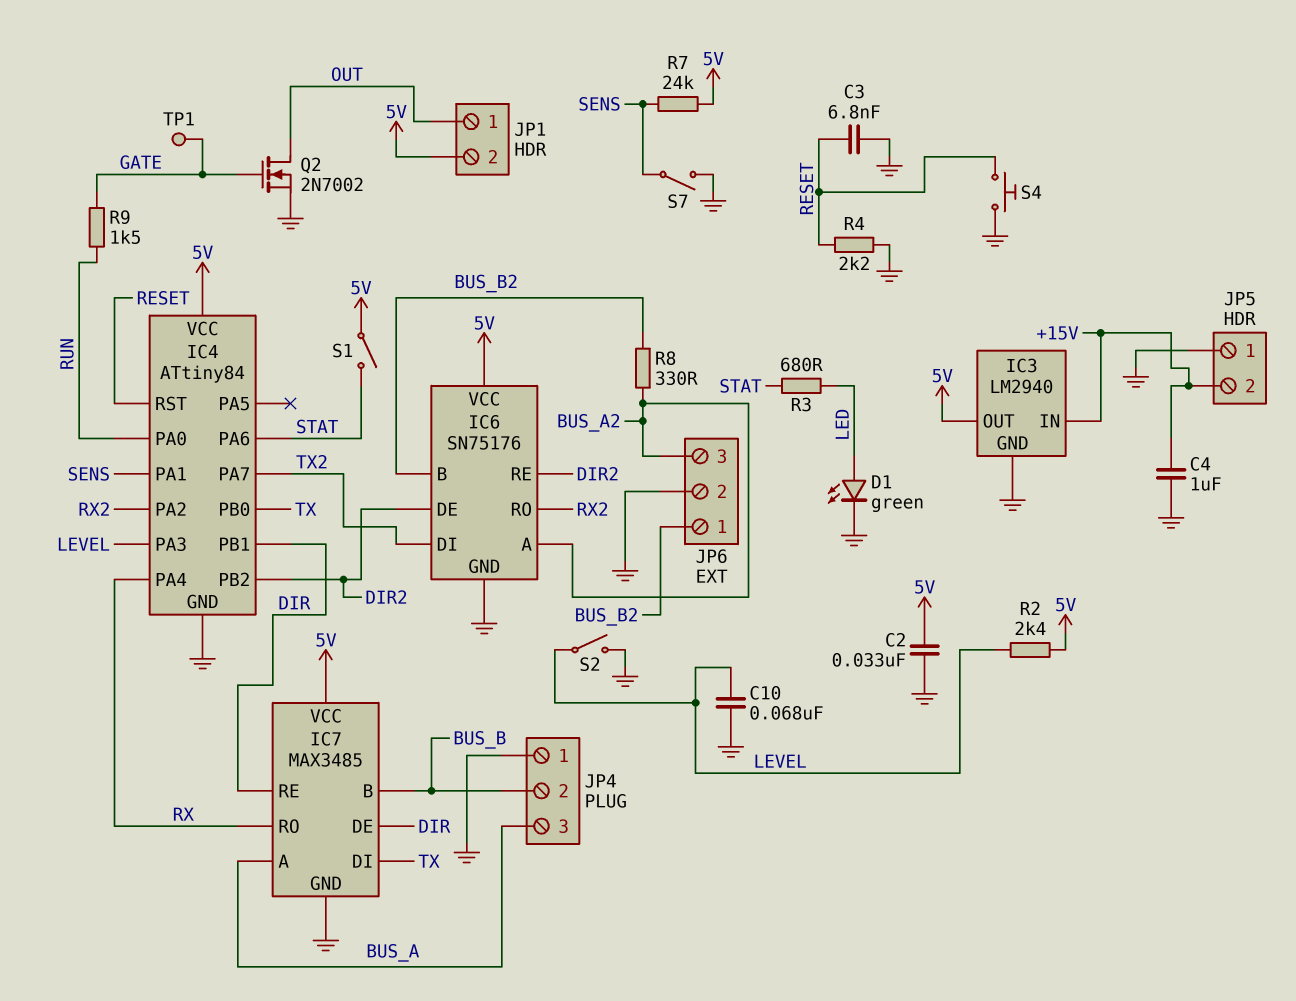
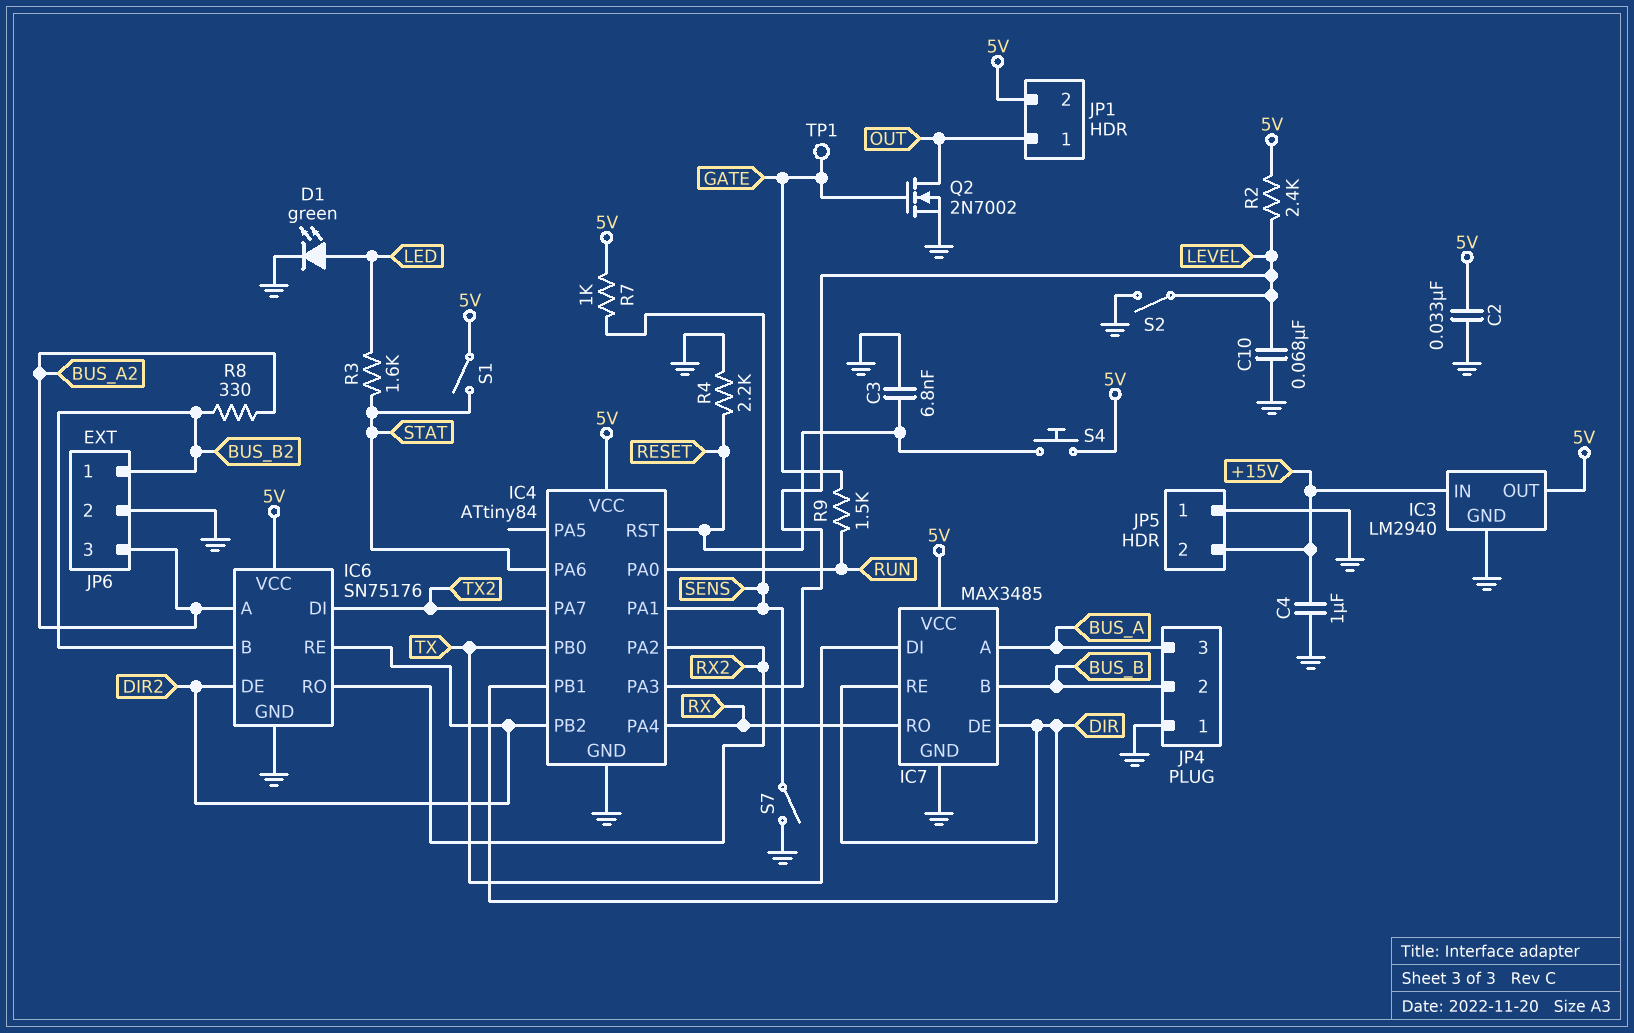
R3: 680 (LED, STAT) -> 1.6k (LED, STAT)
R7: 24k (5V, SENS) -> 1k (5V, SENS)
S4: button (GND, RESET) -> button (5V, RESET)

